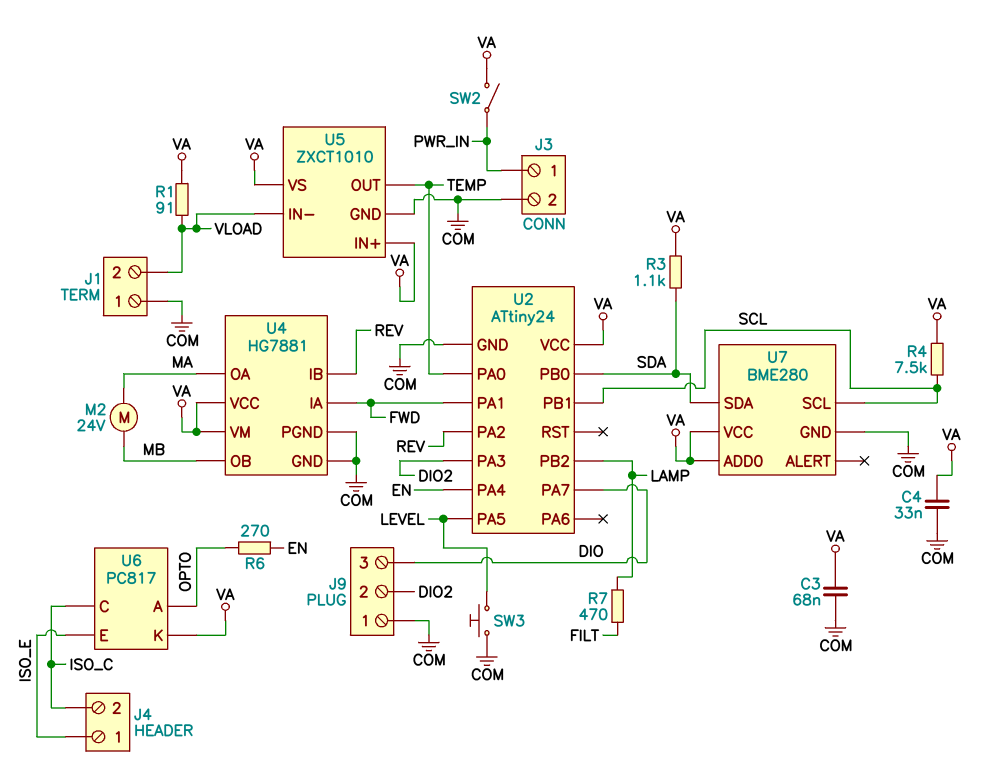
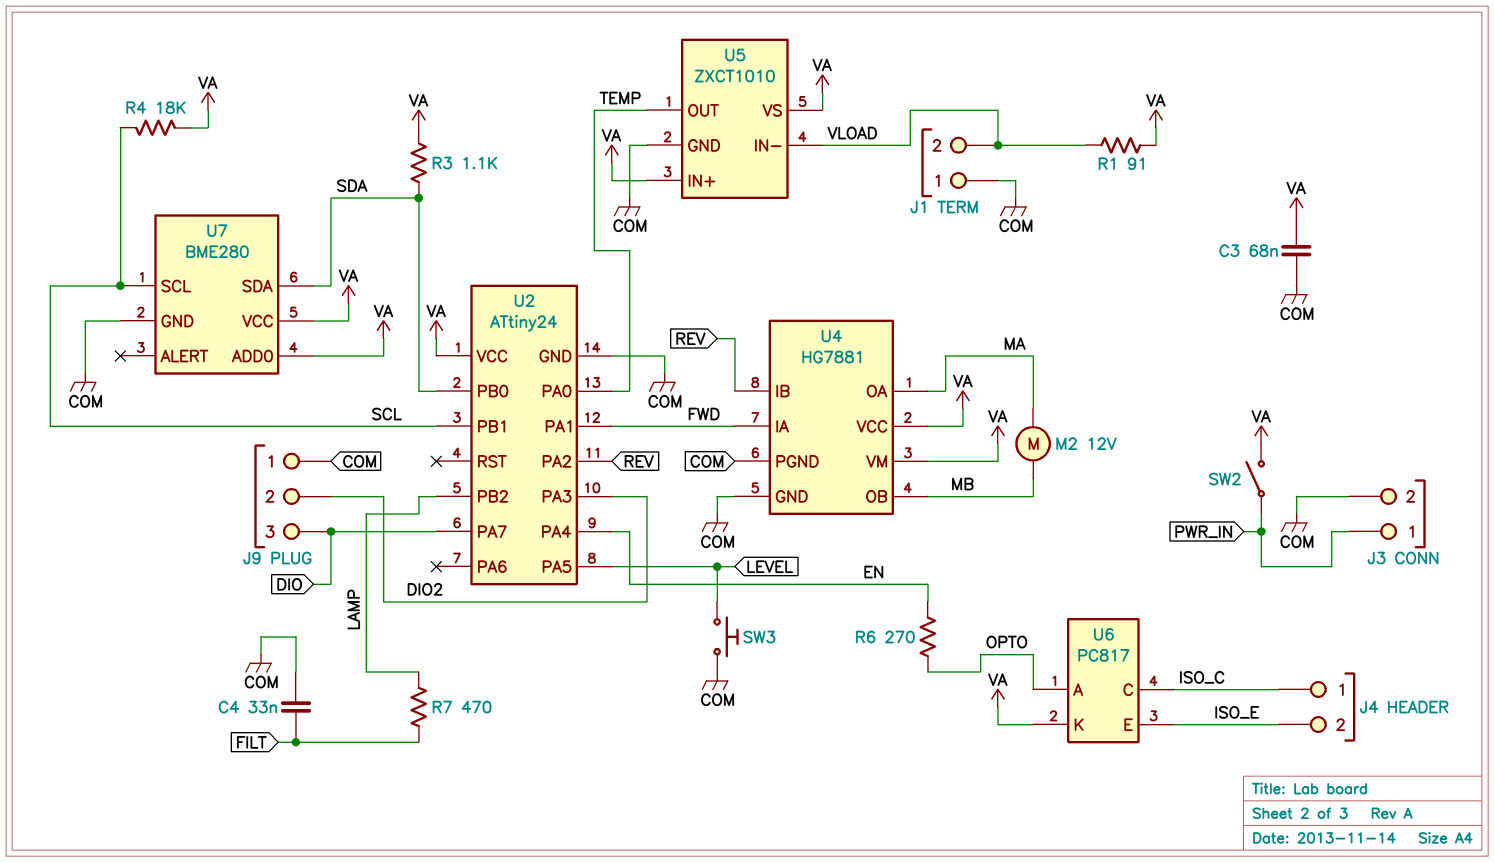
C4: 33nF (COM, VA) -> 33nF (COM, FILT)
J4 pin 1: ISO_E -> ISO_C
J4 pin 2: ISO_C -> ISO_E
M2: motor 24V (MA, MB) -> motor 12V (MA, MB)
R4: 7.5k (SCL, VA) -> 18k (SCL, VA)

